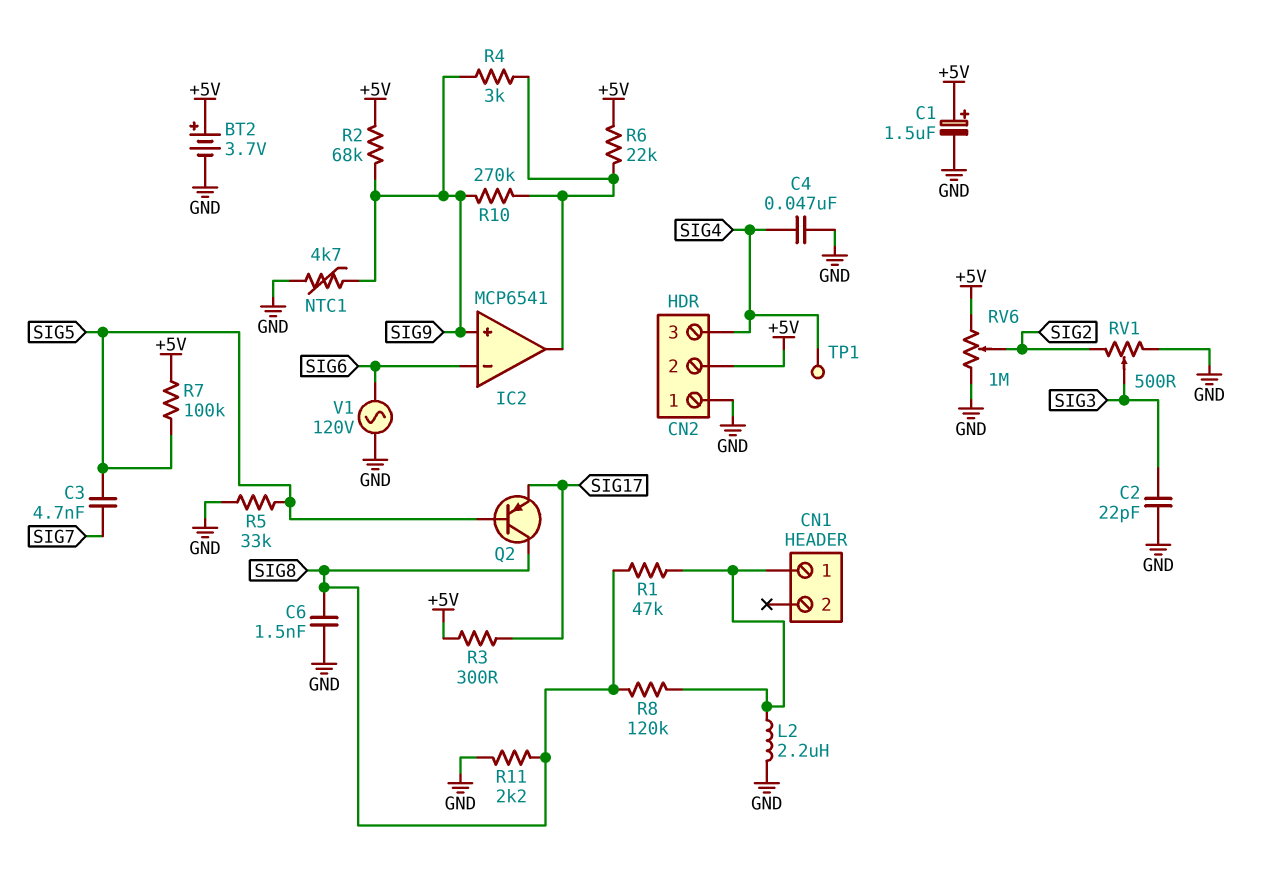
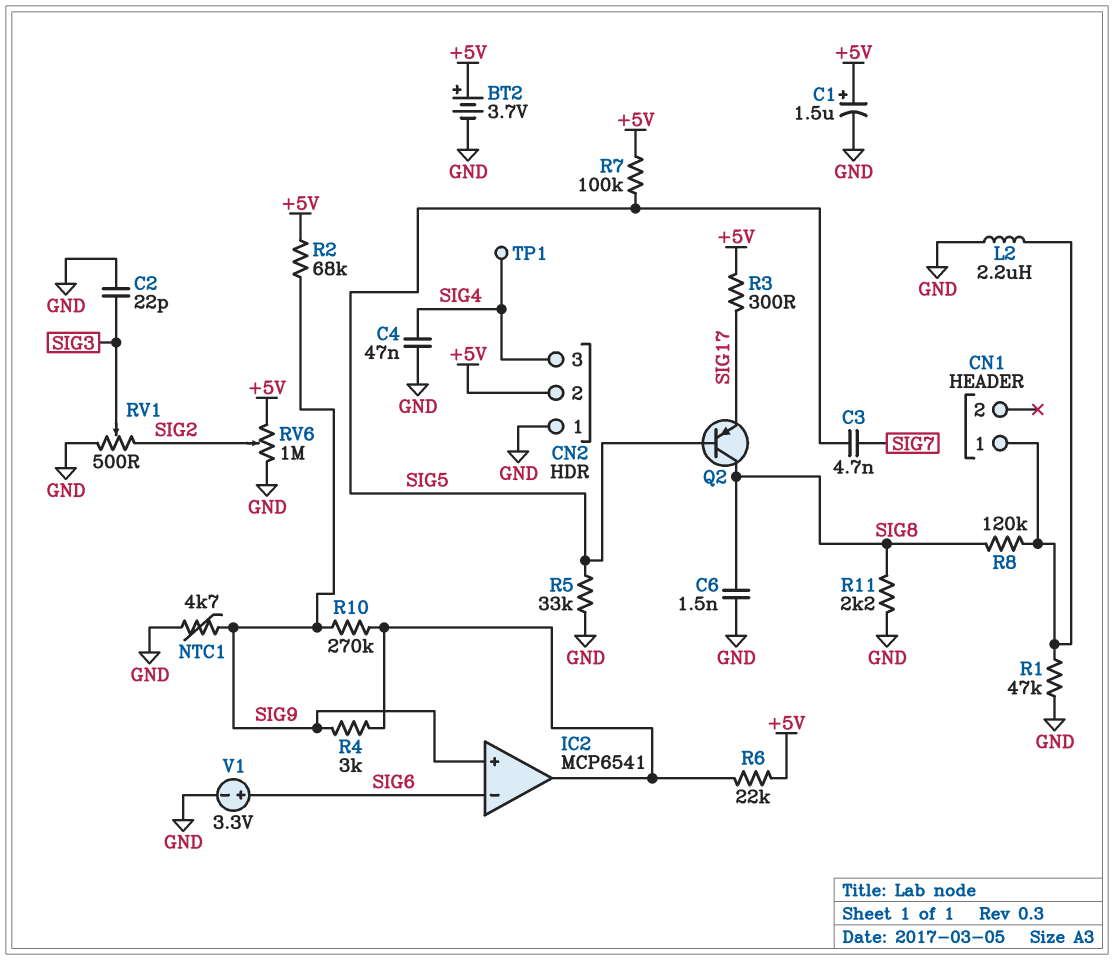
R1: 47k (CN1/1, SIG8) -> 47k (CN1/1, GND)
V1: AC 120V (GND, SIG6) -> 3.3V (plus SIG6, minus GND)

